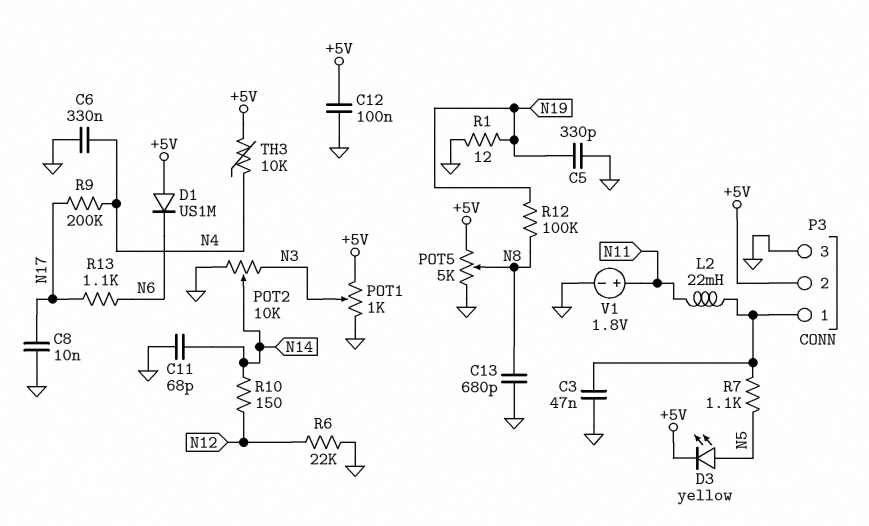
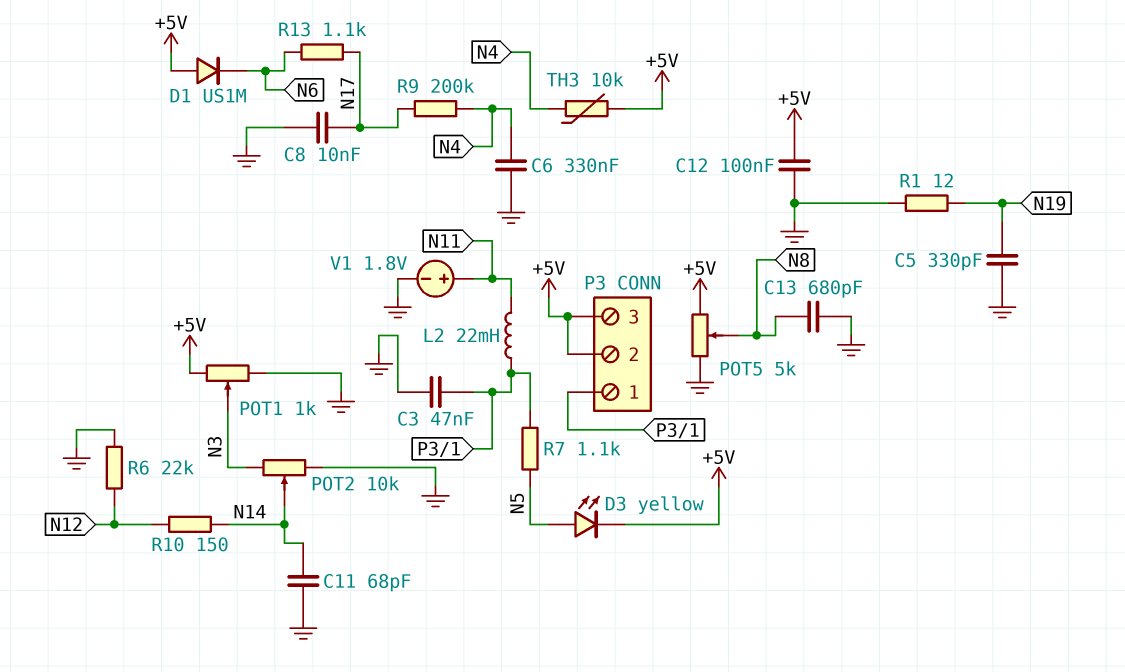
P3 pin 3: GND -> +5V
R12: 100k (N8, N19) -> none

